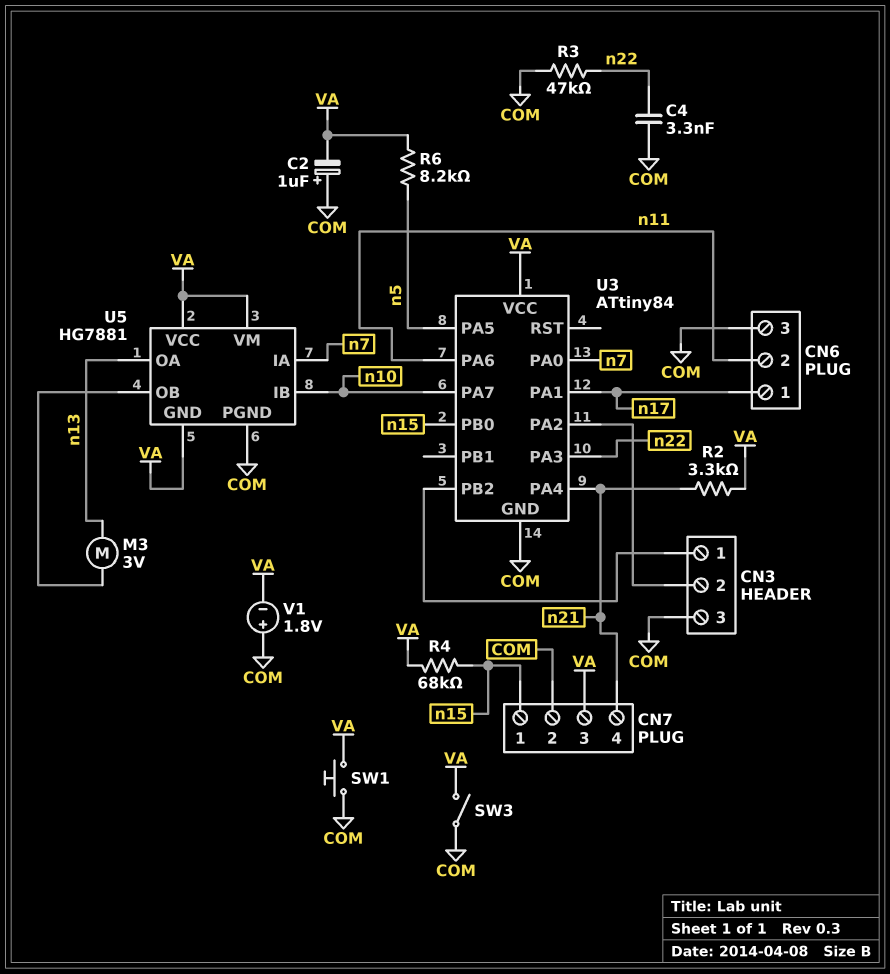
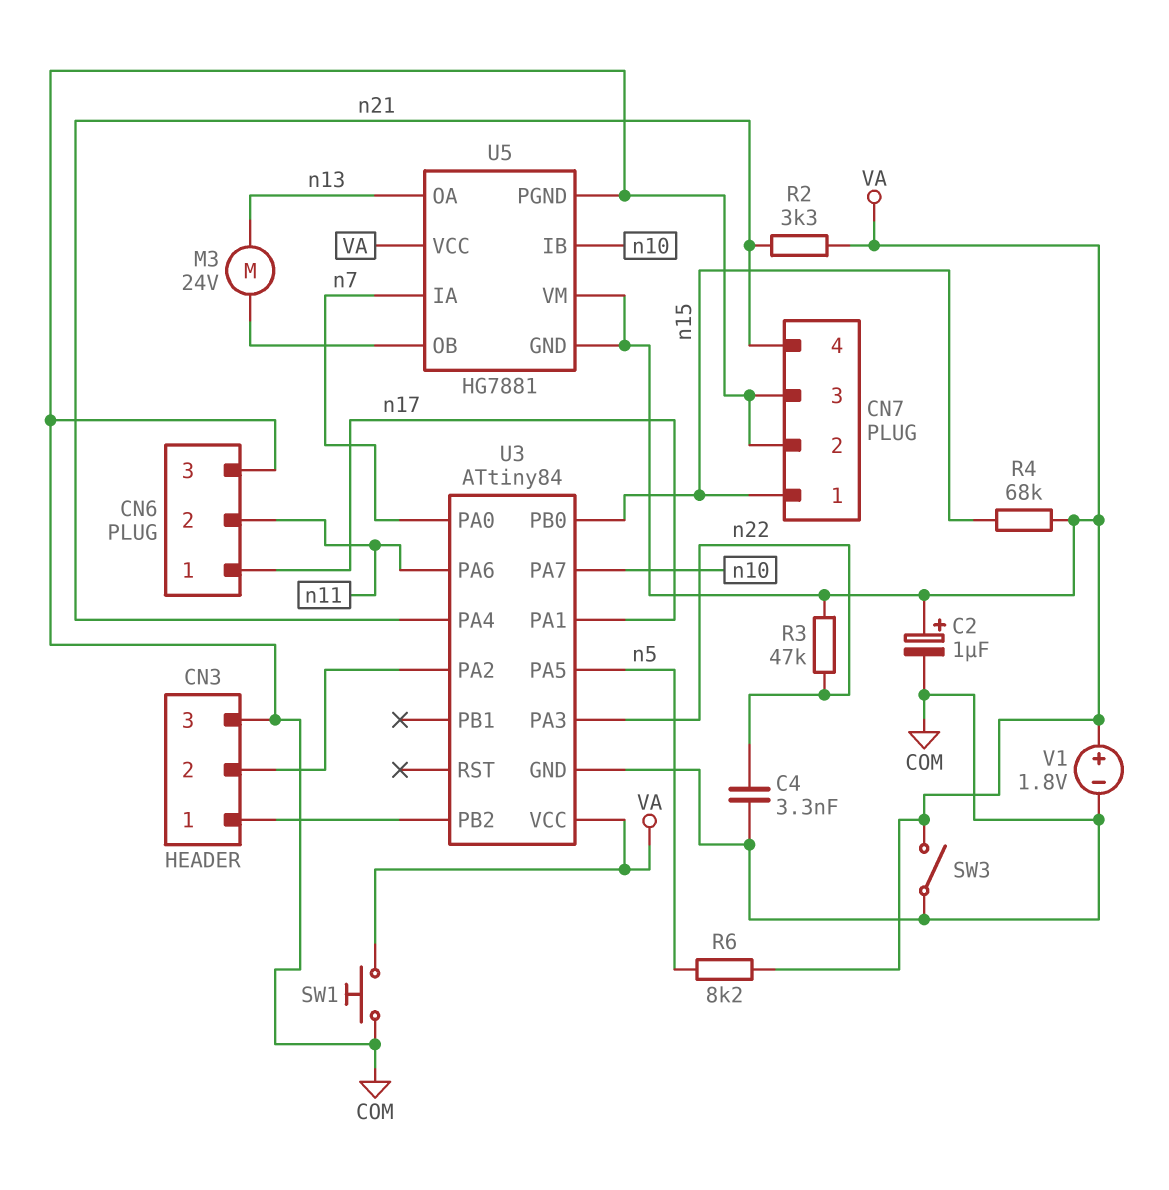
C2: 1uF (plus COM, minus VA) -> 1uF (plus VA, minus COM)
CN7 pin 3: VA -> COM
M3: motor 3V (U5/OB, n13) -> motor 24V (U5/OB, n13)
R3: 47k (COM, n22) -> 47k (VA, n22)
V1: 1.8V (plus COM, minus VA) -> 1.8V (plus VA, minus COM)

